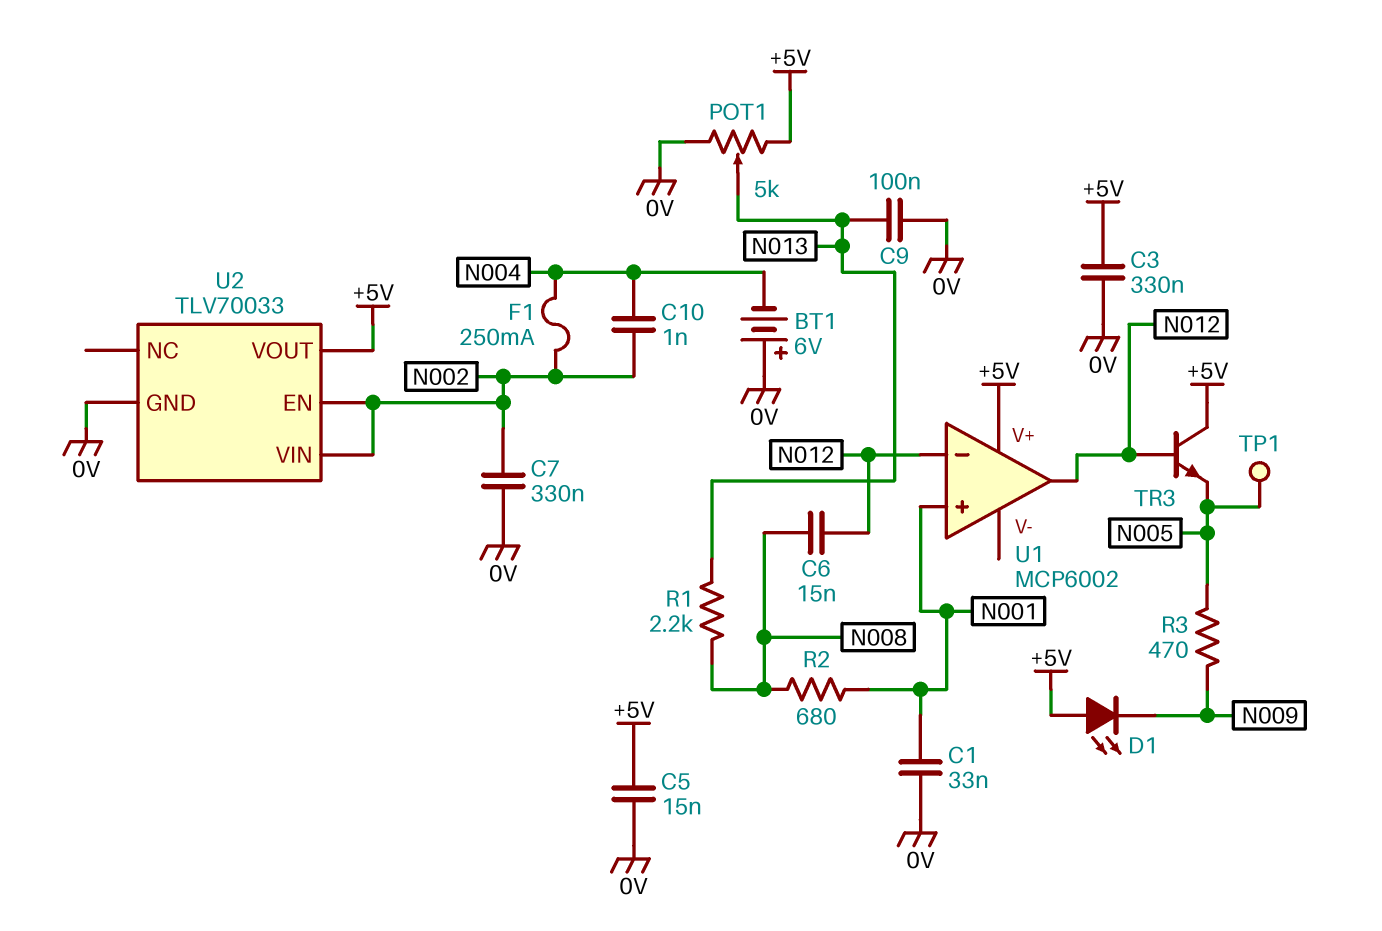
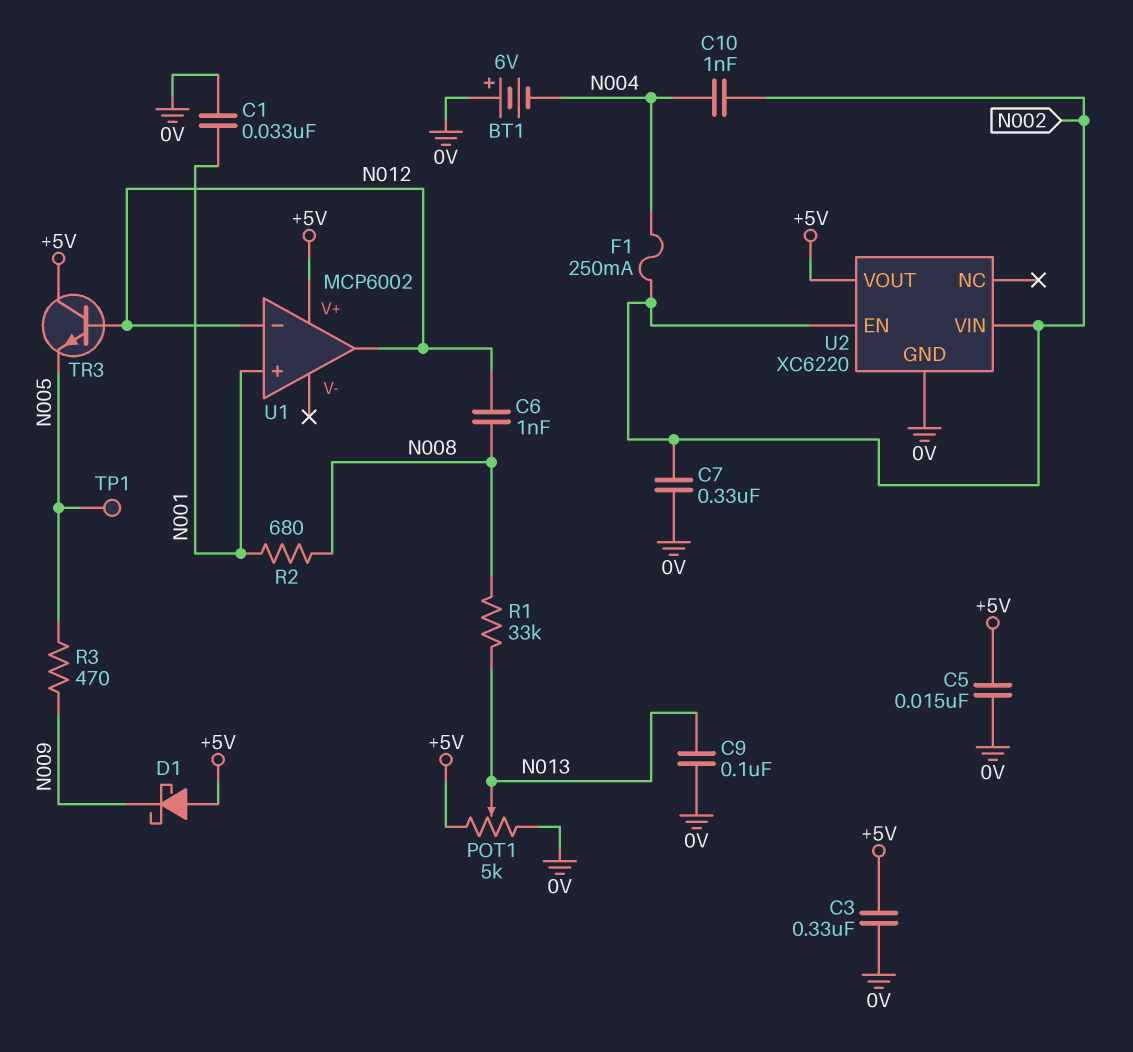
C6: 15nF (N008, N012) -> 1nF (N008, N012)
D1: LED (A +5V, K N009) -> schottky (A +5V, K N009)
R1: 2.2k (N008, N013) -> 33k (N008, N013)
U2: TLV70033 -> XC6220

